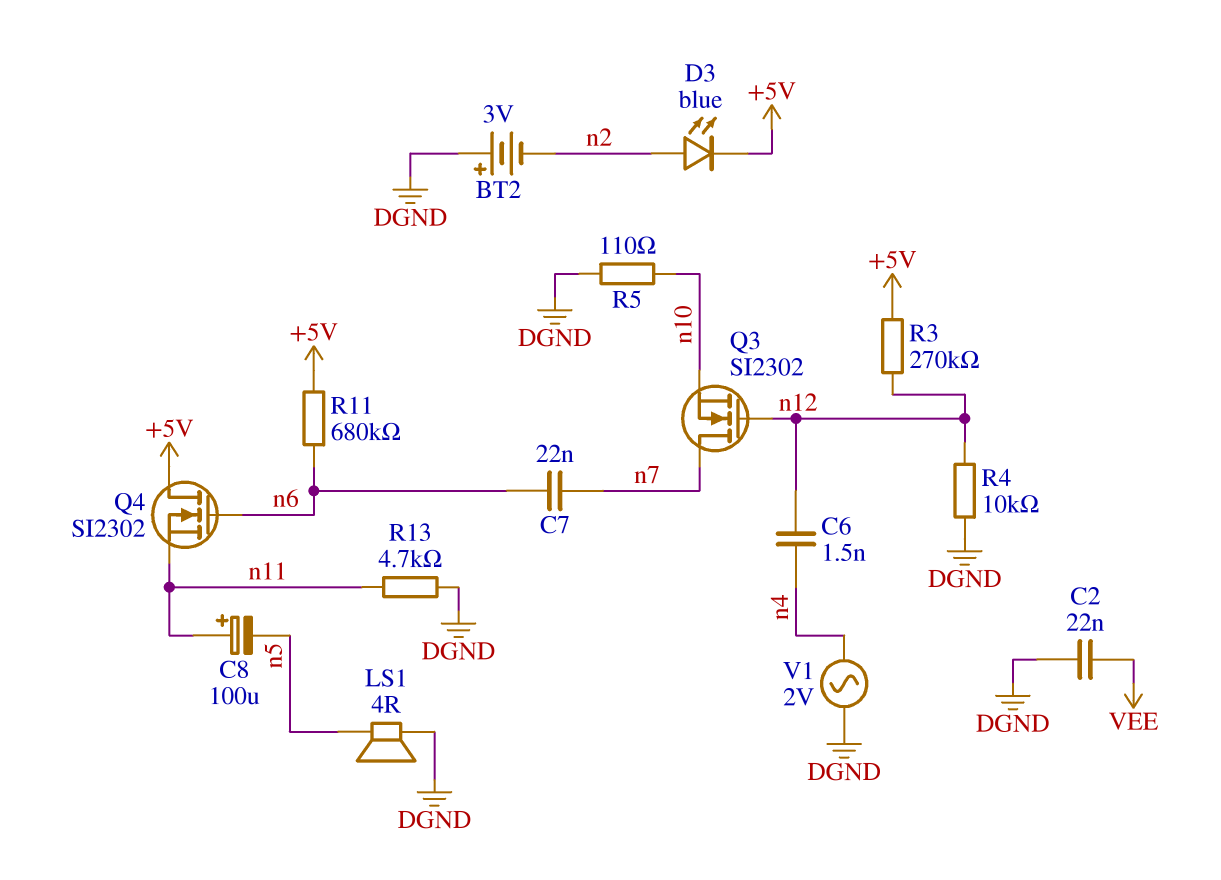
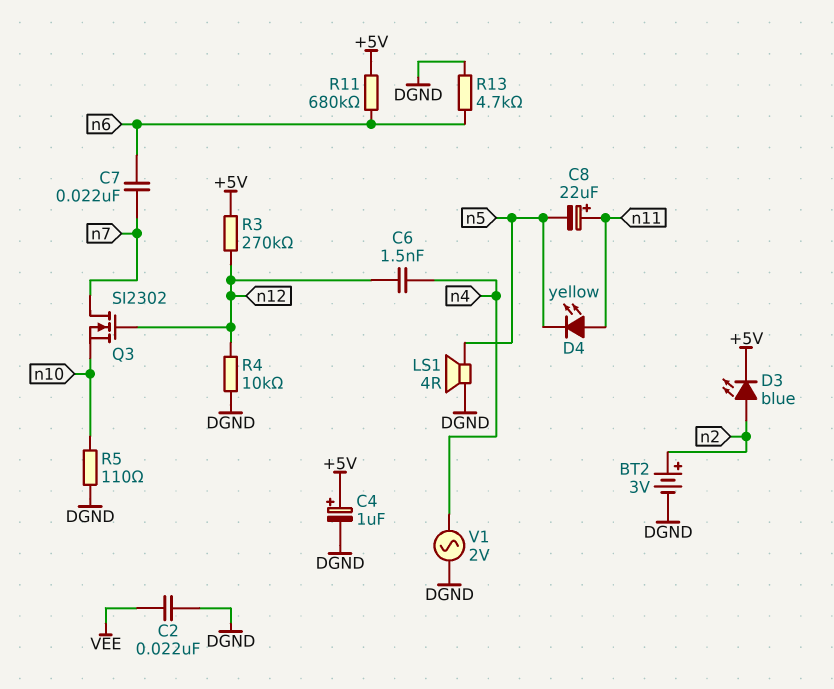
BT2: 3V (plus DGND, minus n2) -> 3V (plus n2, minus DGND)
C4: none -> 1uF (plus +5V, minus DGND)
C8: 100uF (plus n11, minus n5) -> 22uF (plus n11, minus n5)
D4: none -> LED yellow (A n11, K n5)
Q4: NMOS SI2302 (G n6, D +5V, S n11) -> none
R13: 4.7k (DGND, n11) -> 4.7k (DGND, n6)

